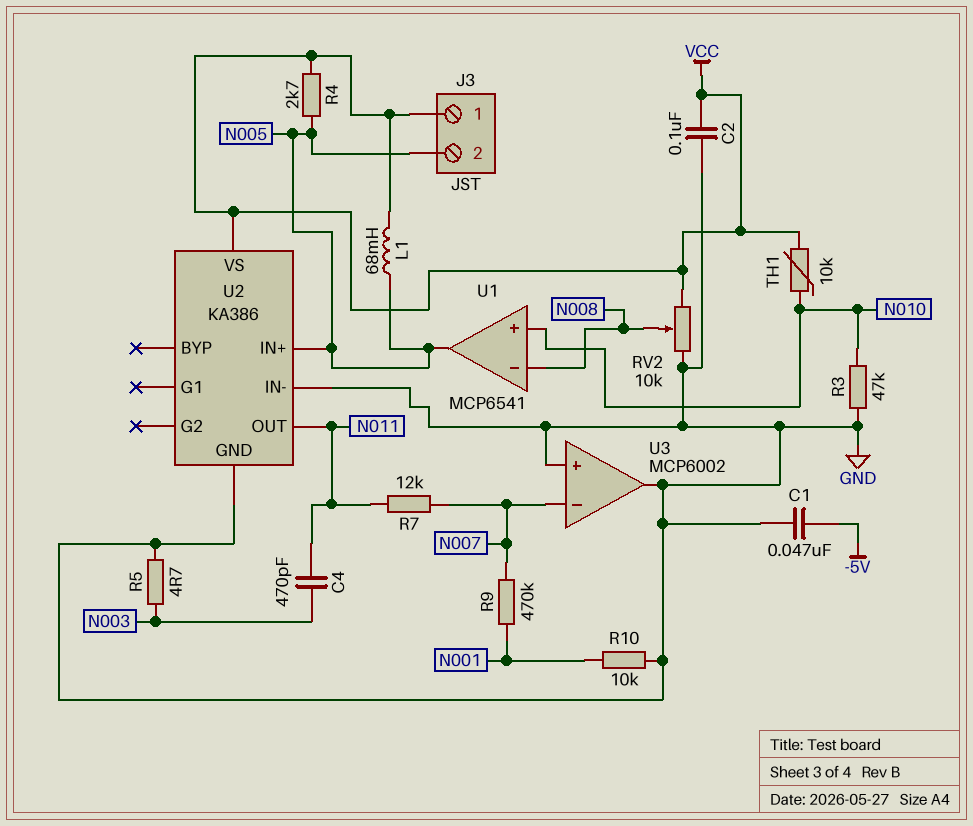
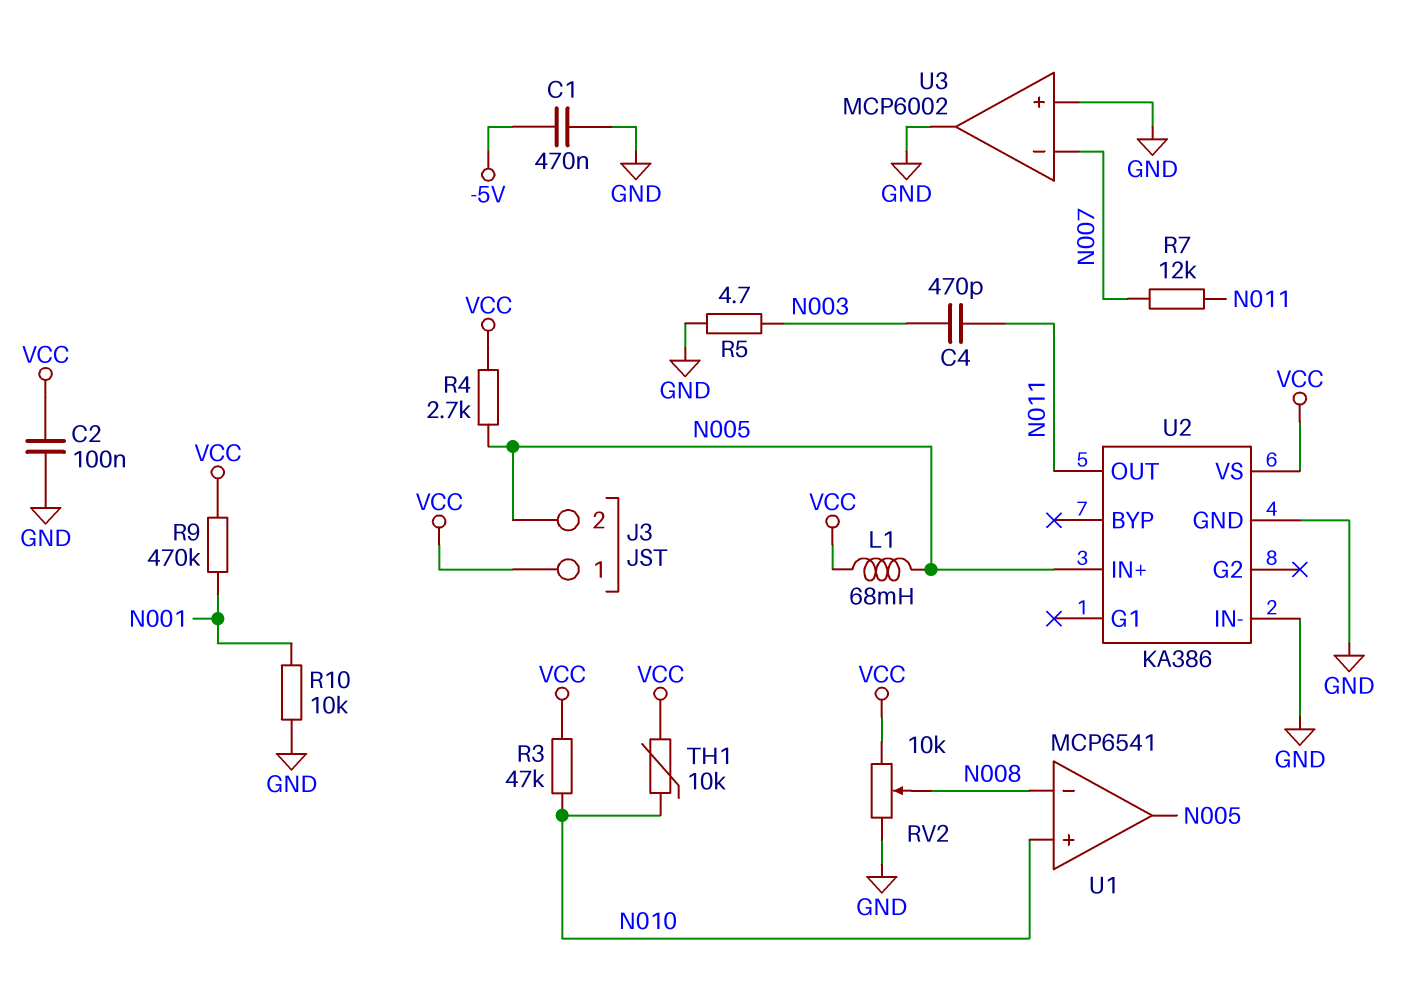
C1: 47nF (-5V, GND) -> 470nF (-5V, GND)
R3: 47k (GND, N010) -> 47k (N010, VCC)
R9: 470k (N001, N007) -> 470k (N001, VCC)

